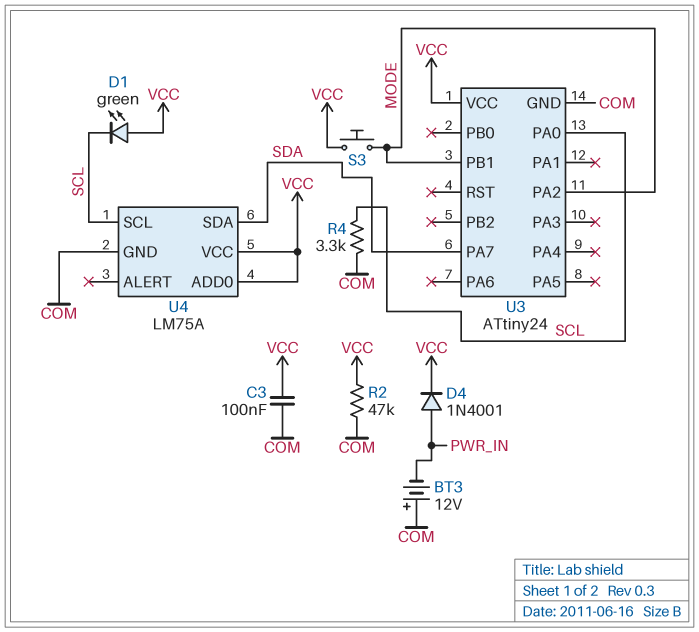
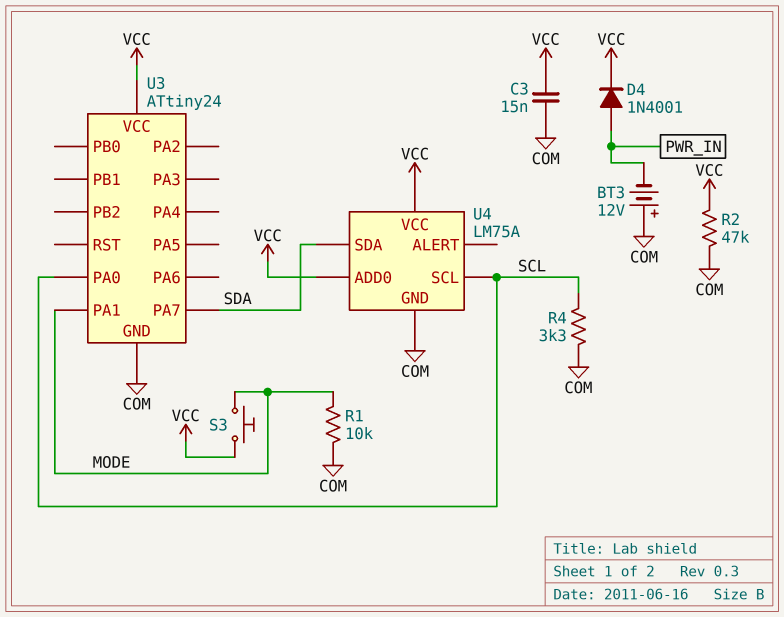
C3: 100nF (COM, VCC) -> 15nF (COM, VCC)
D1: LED green (A VCC, K SCL) -> none
R1: none -> 10k (COM, MODE)
U3 pin PA1: none -> MODE
U3 pin PA2: MODE -> none
U3 pin PB1: MODE -> none

